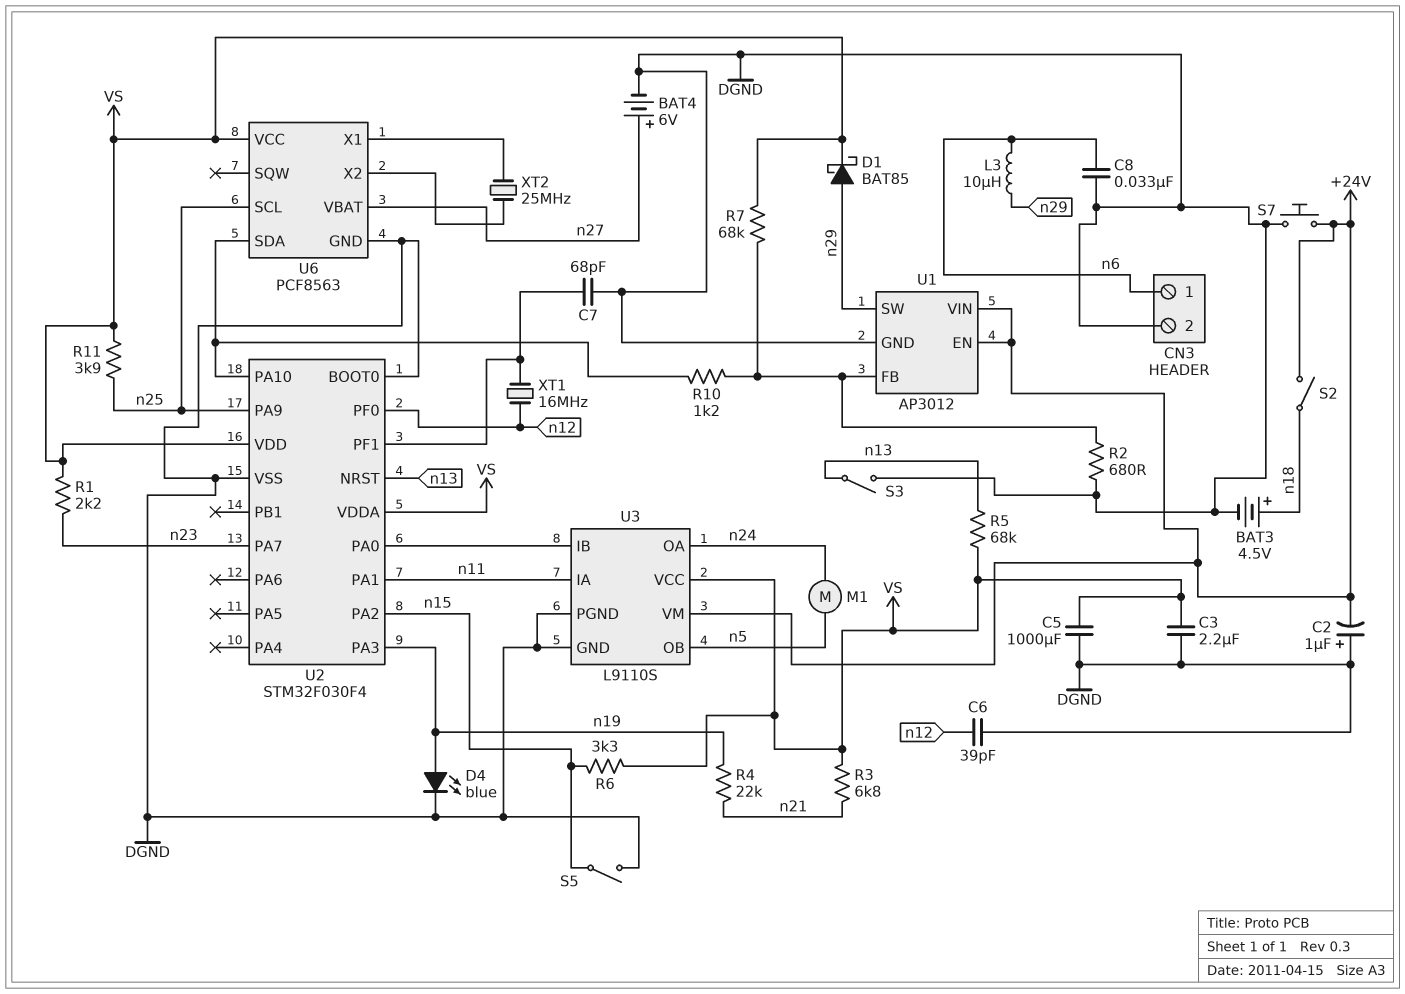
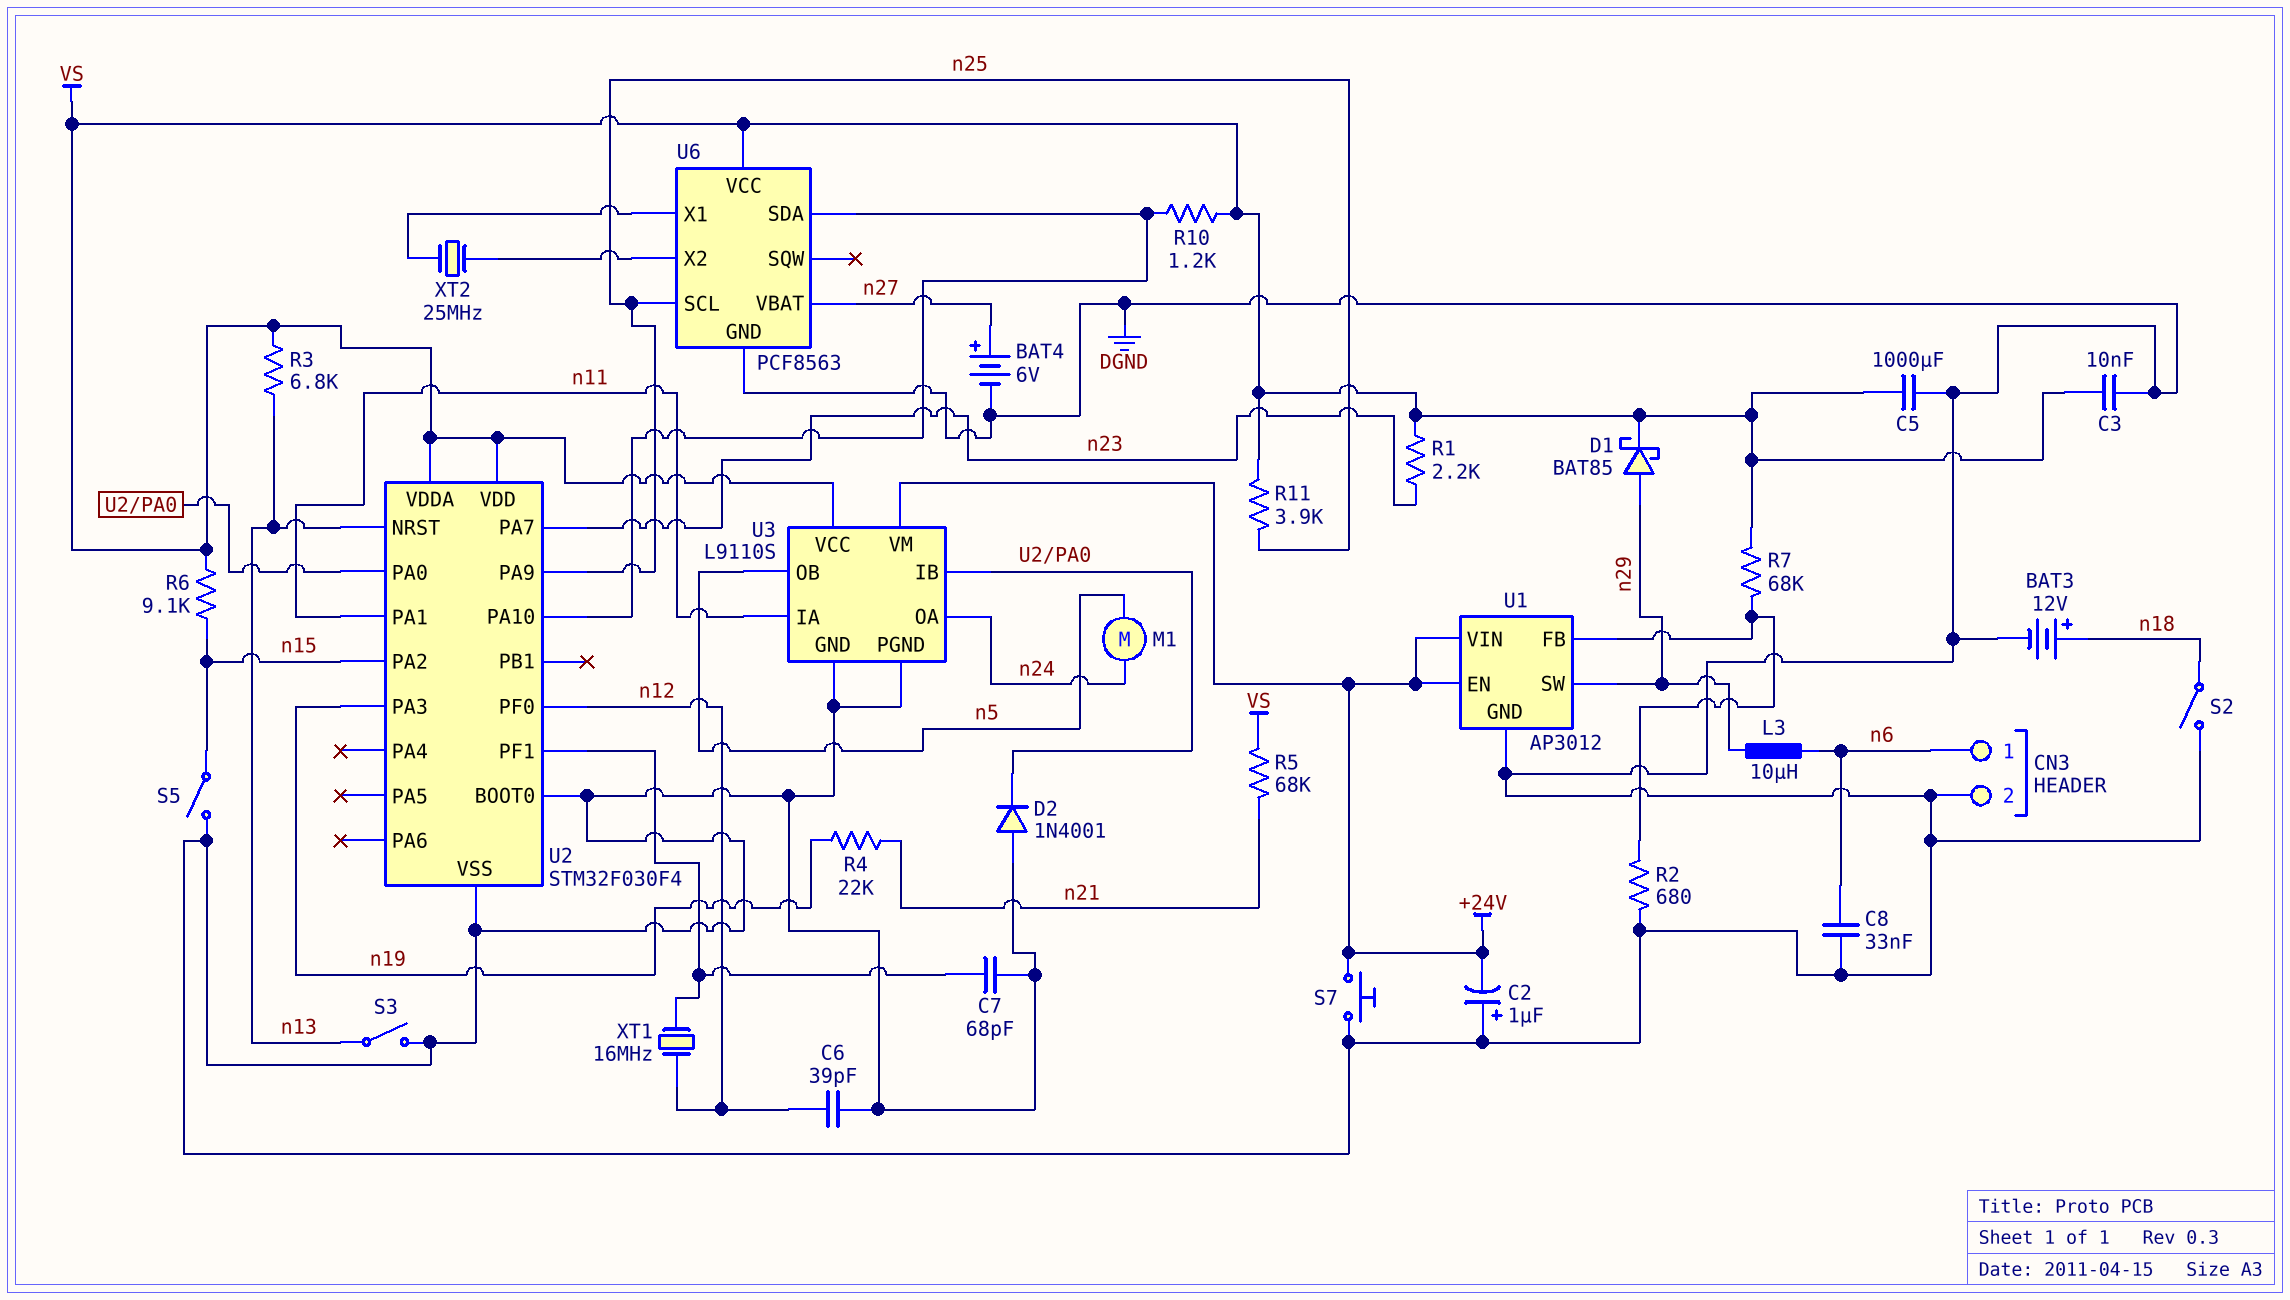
BAT3: 4.5V (plus n18, minus DGND) -> 12V (plus n18, minus DGND)
C3: 2.2uF (DGND, VS) -> 10nF (DGND, VS)
D2: none -> diode 1N4001 (A DGND, K U2/PA0)
D4: LED blue (A n19, K DGND) -> none
R3: 6.8k (VS, n21) -> 6.8k (VS, n13)
R5: 68k (VS, n13) -> 68k (VS, n21)
R6: 3.3k (VS, n15) -> 9.1k (VS, n15)
R10: 1.2k (U1/FB, U2/PA10) -> 1.2k (U2/PA10, VS)
S2: switch (+24V, n18) -> switch (DGND, n18)

